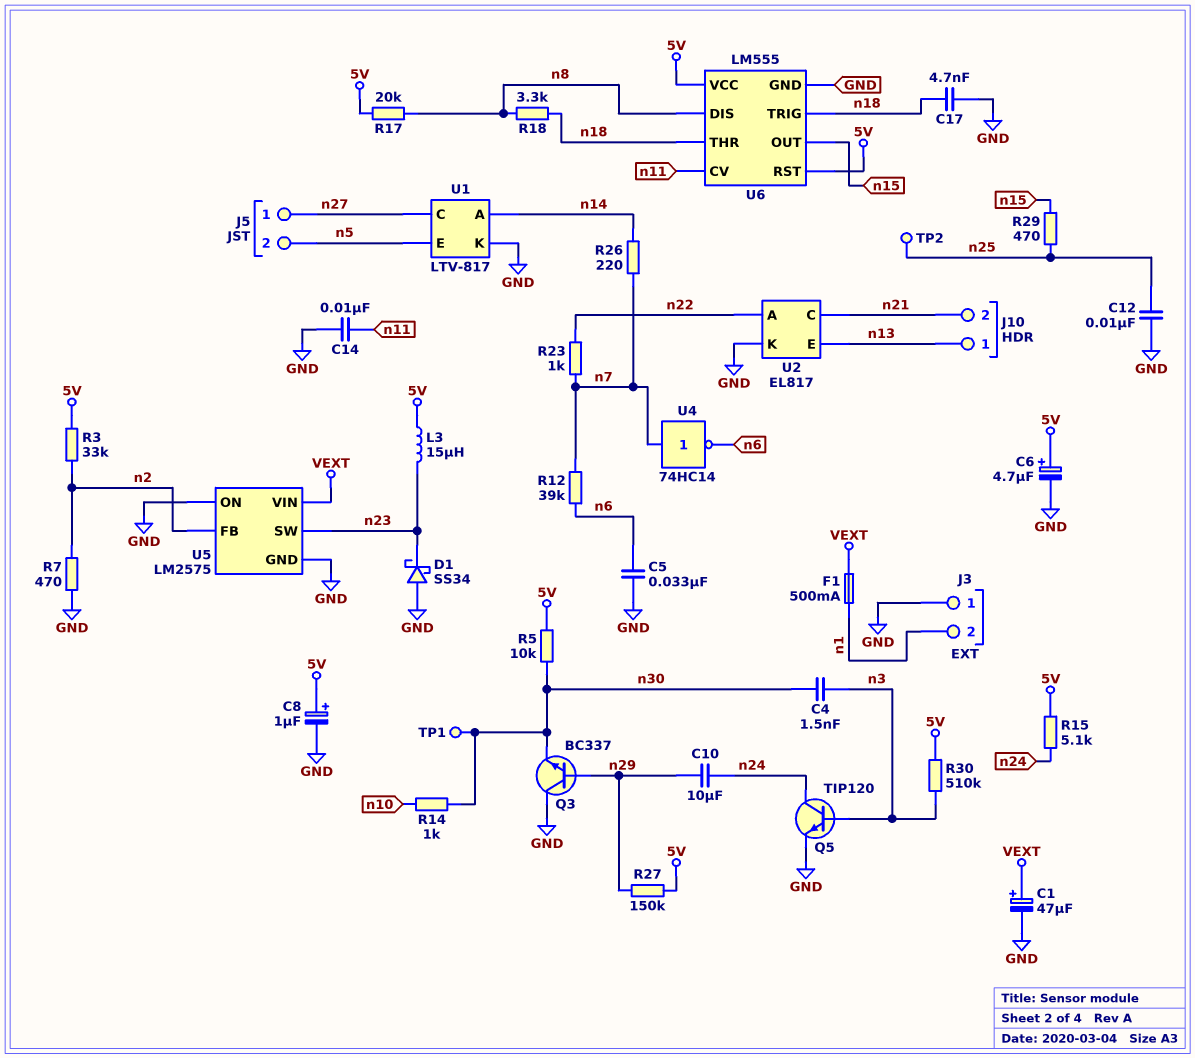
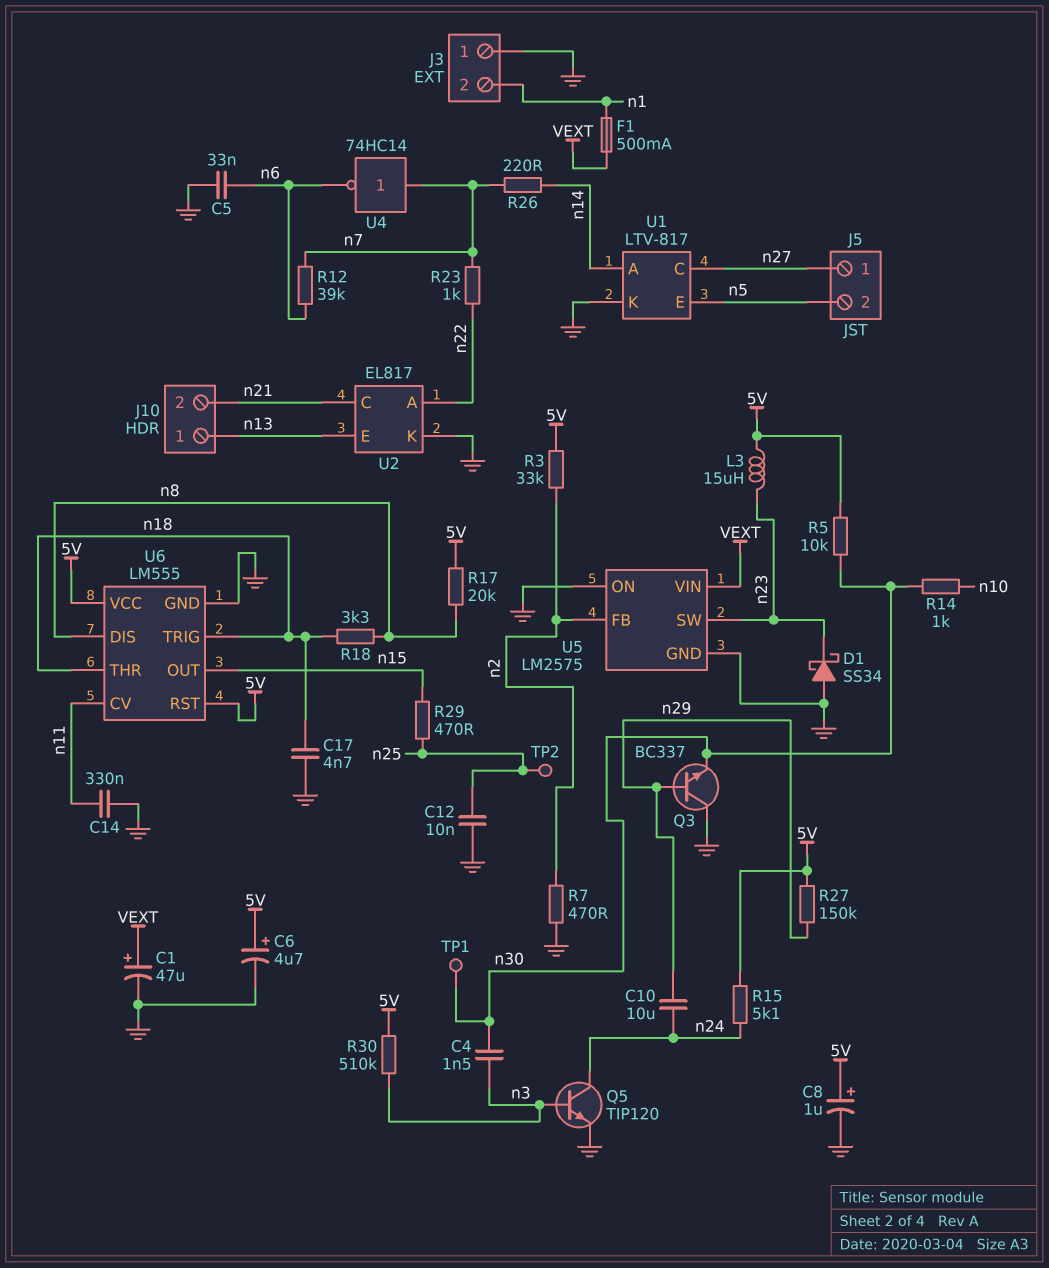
C14: 10nF (GND, n11) -> 330nF (GND, n11)

